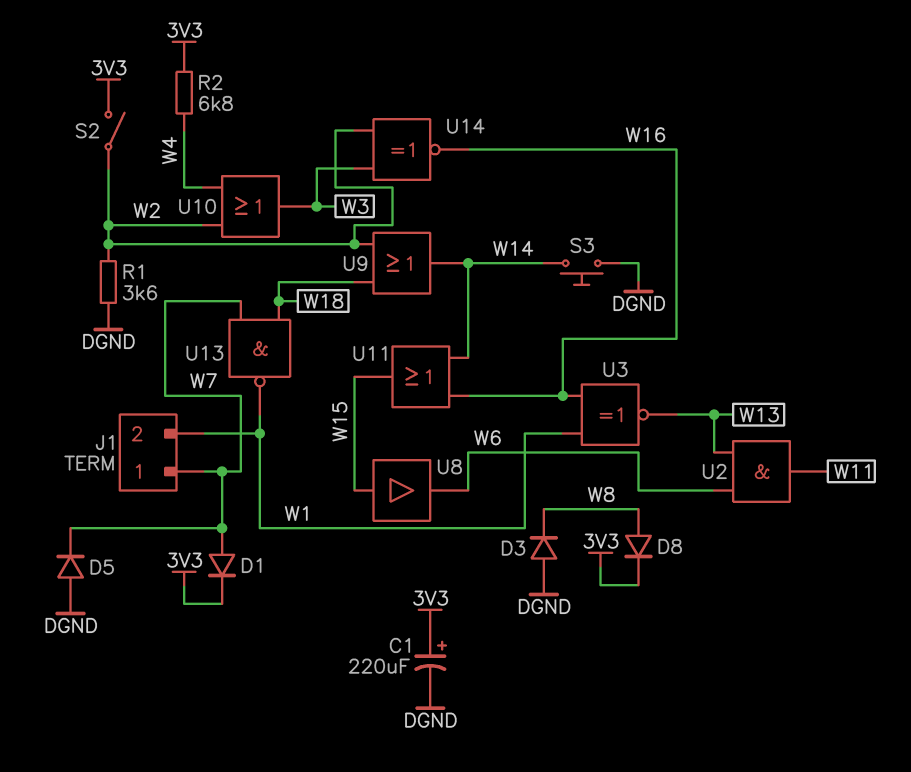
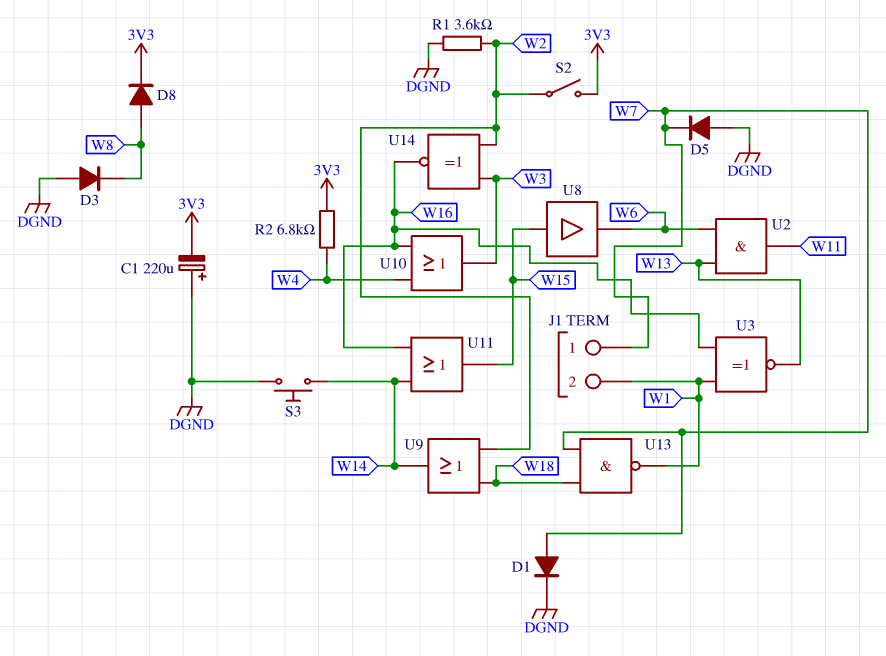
C1: 220uF (plus 3V3, minus DGND) -> 220uF (plus DGND, minus 3V3)
D1: diode (A W7, K 3V3) -> diode (A W7, K DGND)
U10: OR (in W2, in W4, out W3) -> OR (in W4, in W16, out W3)

